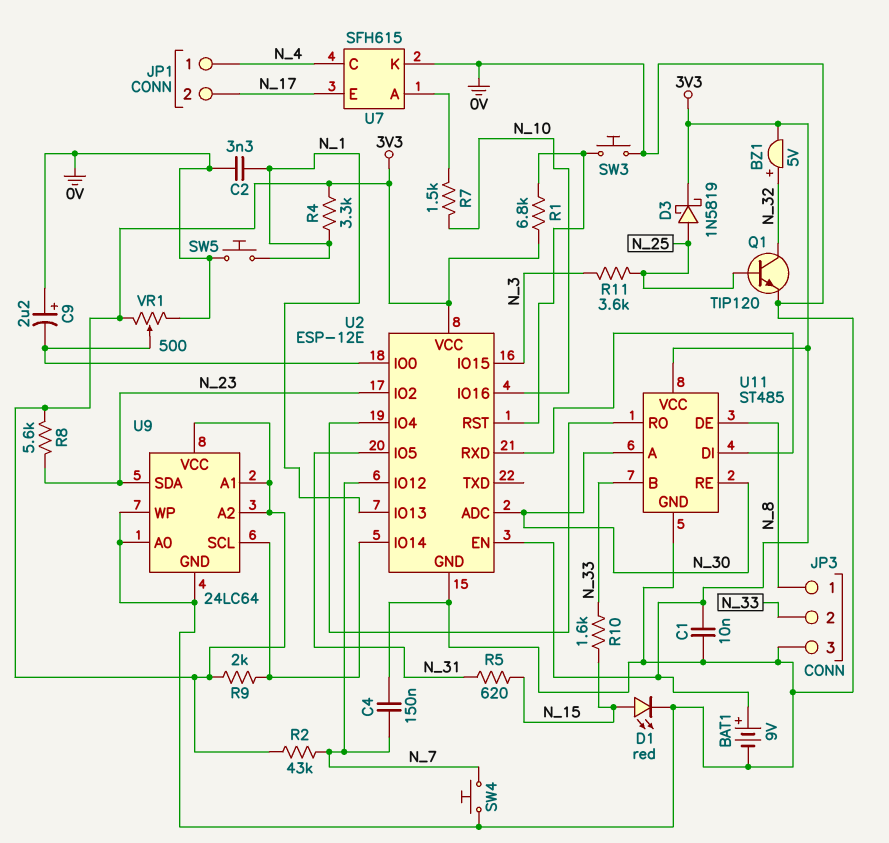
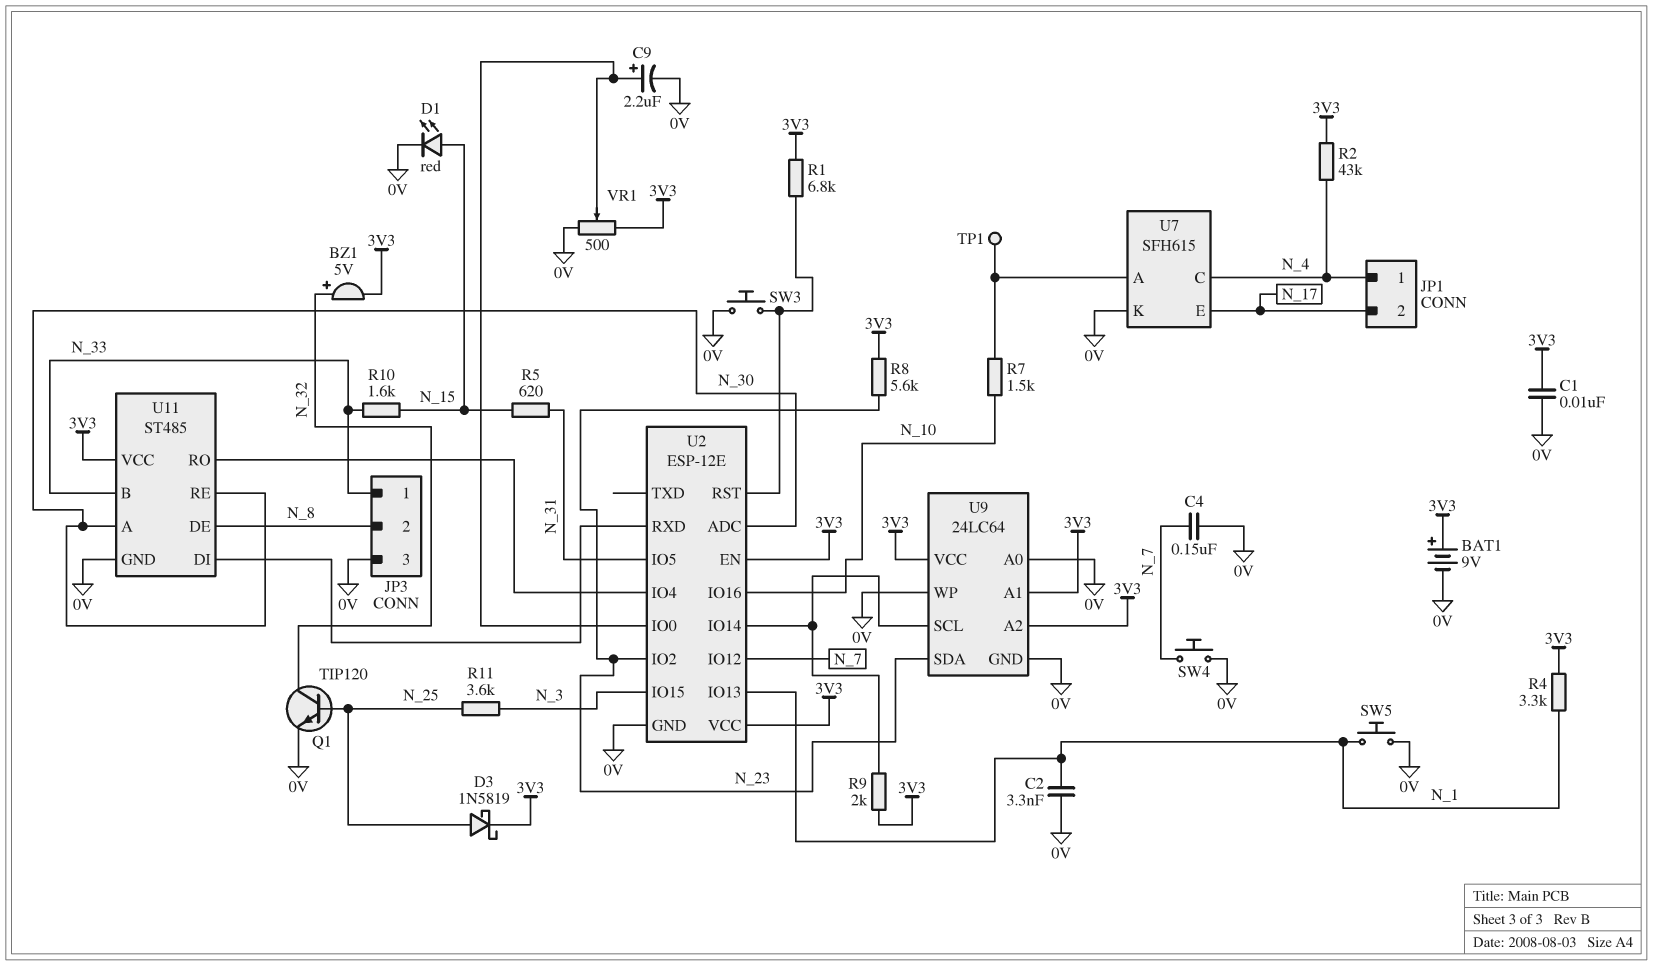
C9: 2.2uF (plus 0V, minus U2/IO0) -> 2.2uF (plus U2/IO0, minus 0V)
JP3 pin 1: N_8 -> N_33
JP3 pin 2: N_33 -> N_8
R2: 43k (3V3, N_7) -> 43k (3V3, N_4)
TP1: none -> test point (U7/A)

